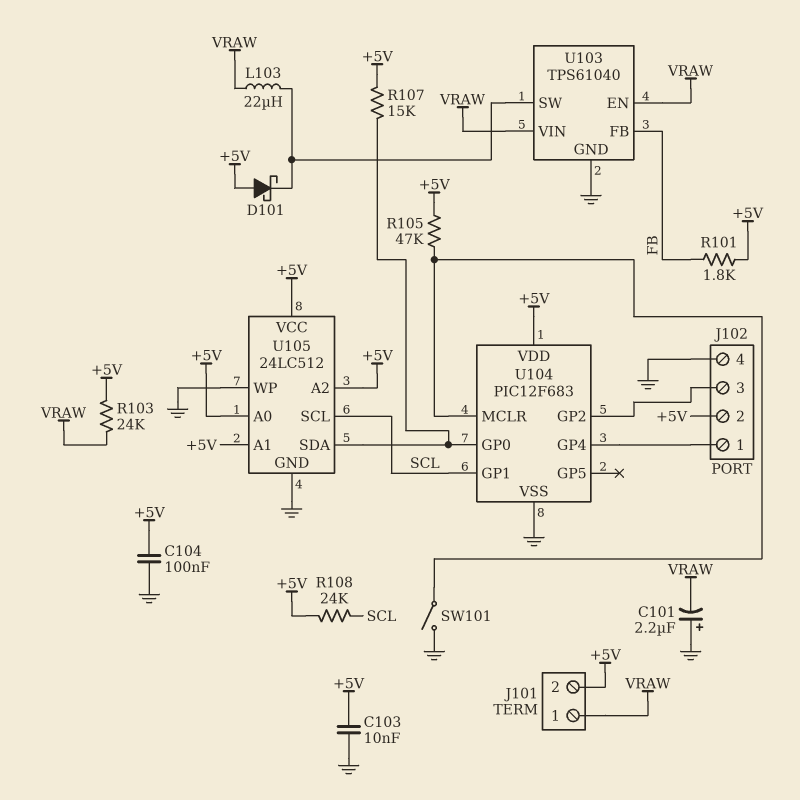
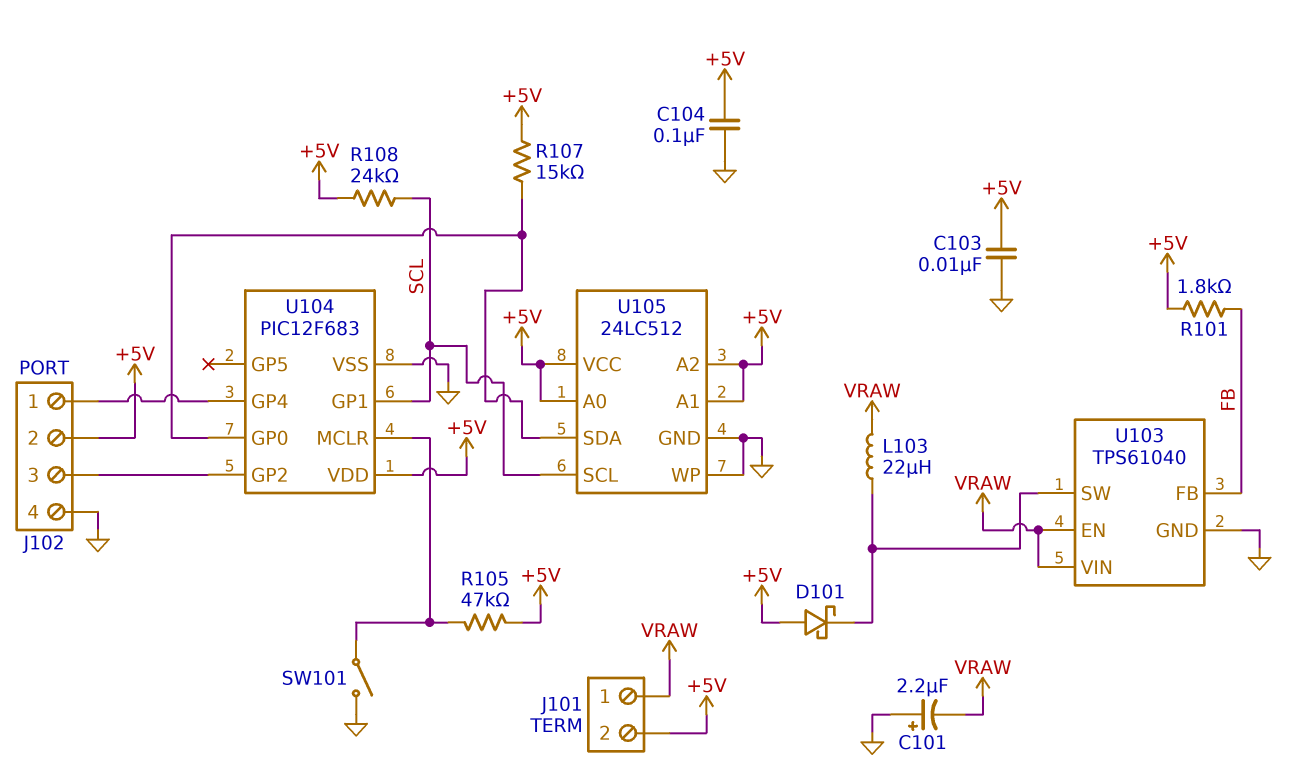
R103: 24k (+5V, VRAW) -> none

